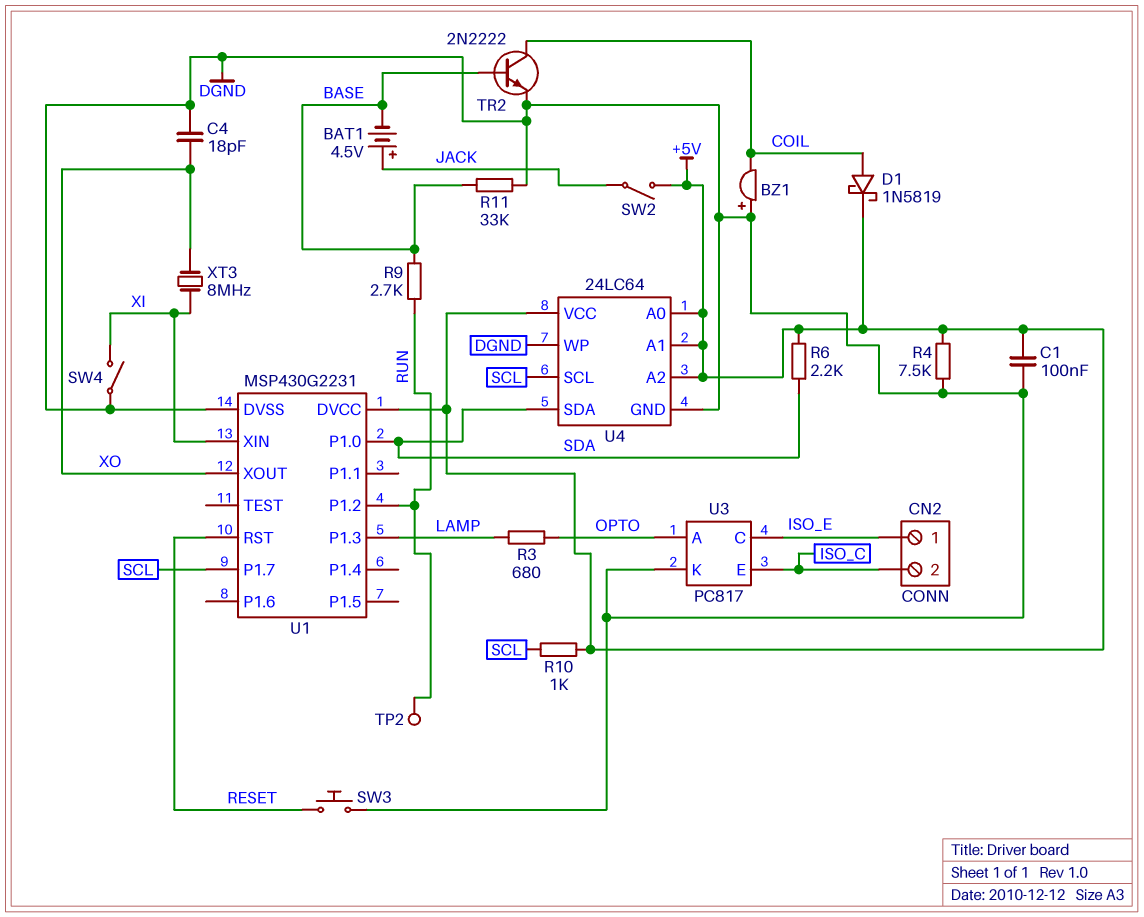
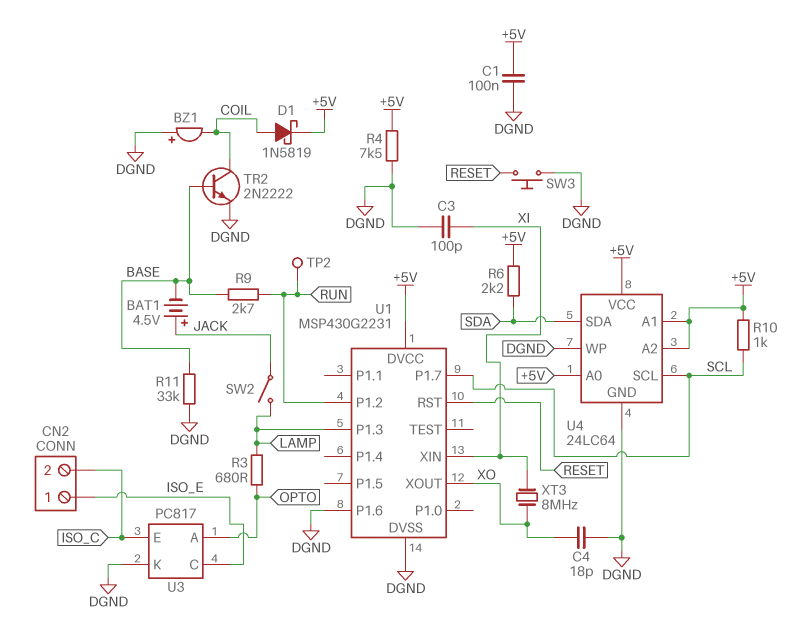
C3: none -> 100pF (DGND, XI)
SW2: switch (+5V, JACK) -> switch (JACK, LAMP)
SW4: switch (DGND, XI) -> none
U1 pin P1.0: SDA -> none
U1 pin P1.6: none -> DGND

